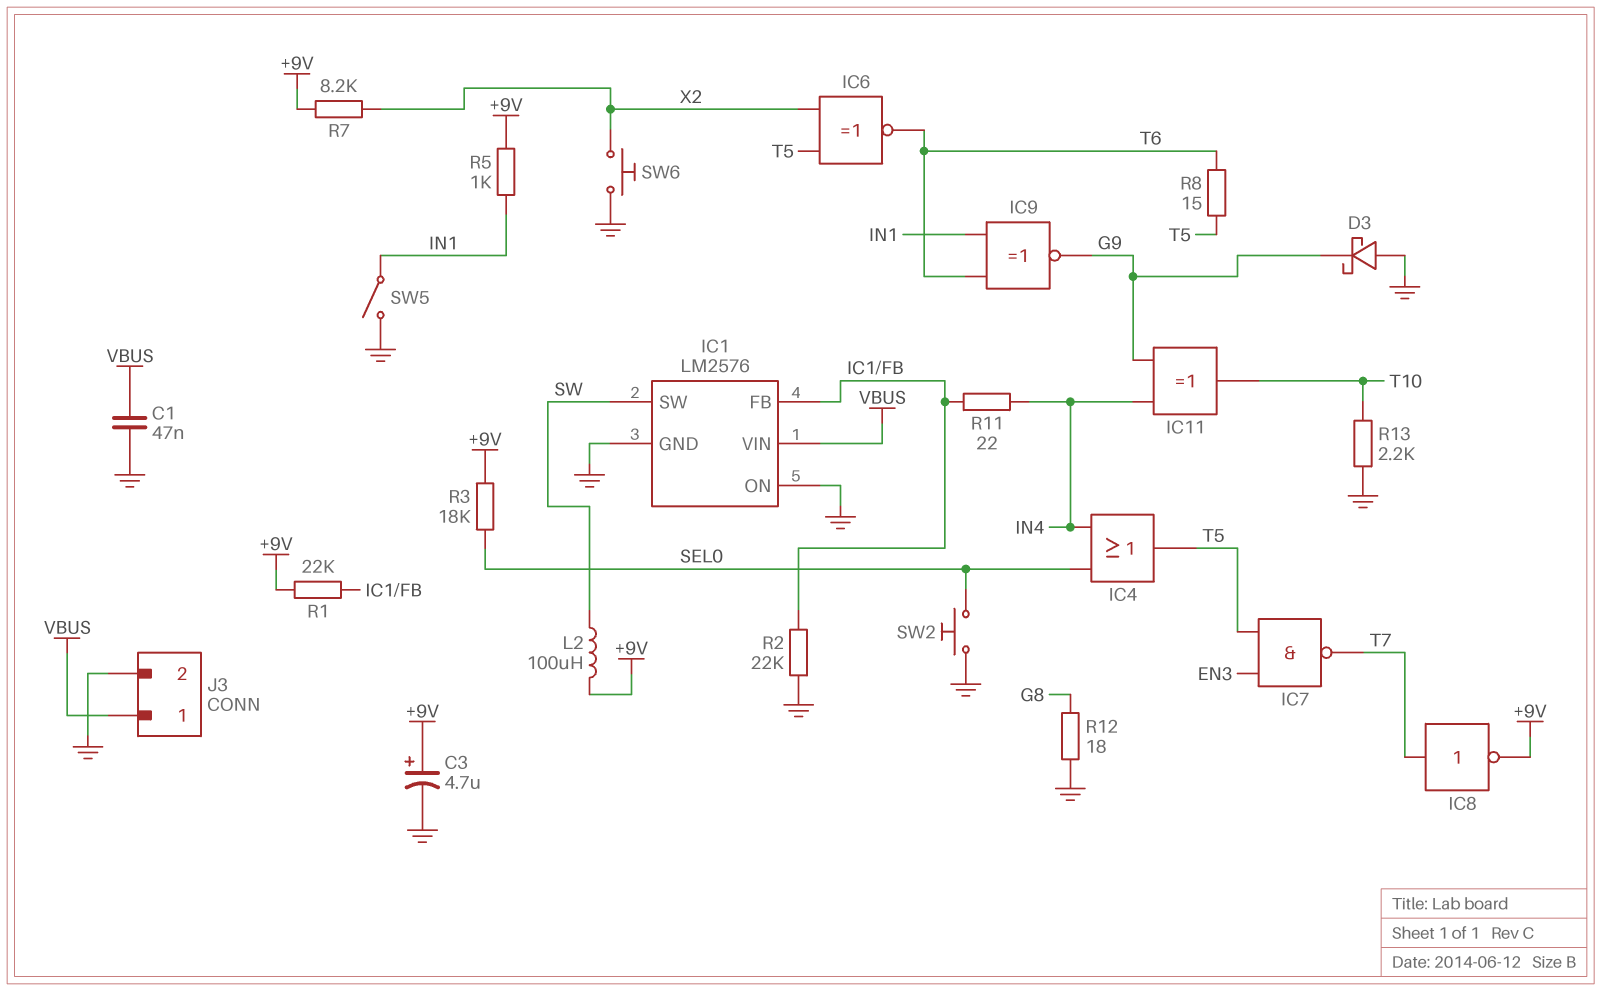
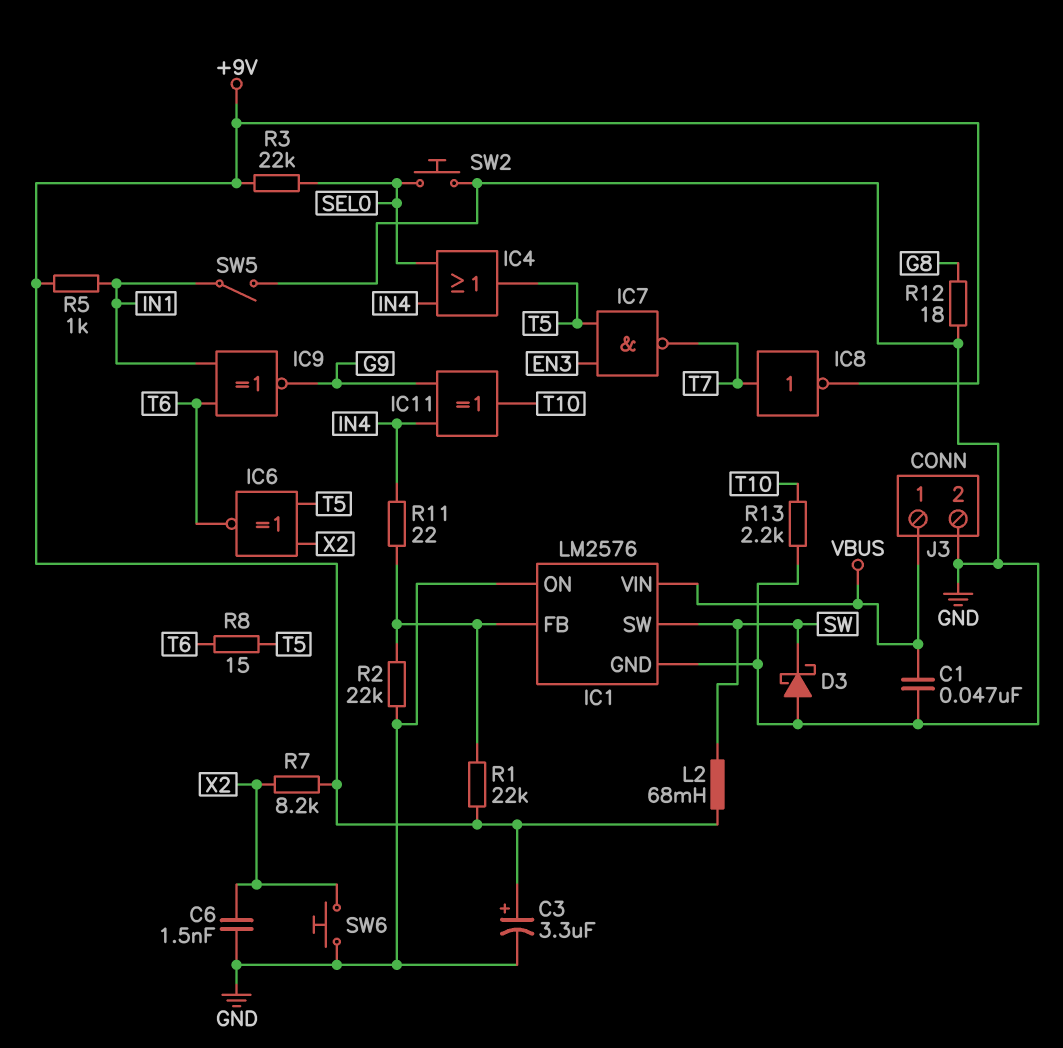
C3: 4.7uF (plus +9V, minus GND) -> 3.3uF (plus +9V, minus GND)
C6: none -> 1.5nF (GND, X2)
D3: schottky (A GND, K G9) -> schottky (A GND, K SW)
L2: 100uH (+9V, SW) -> 68mH (+9V, SW)
R3: 18k (+9V, SEL0) -> 22k (+9V, SEL0)

